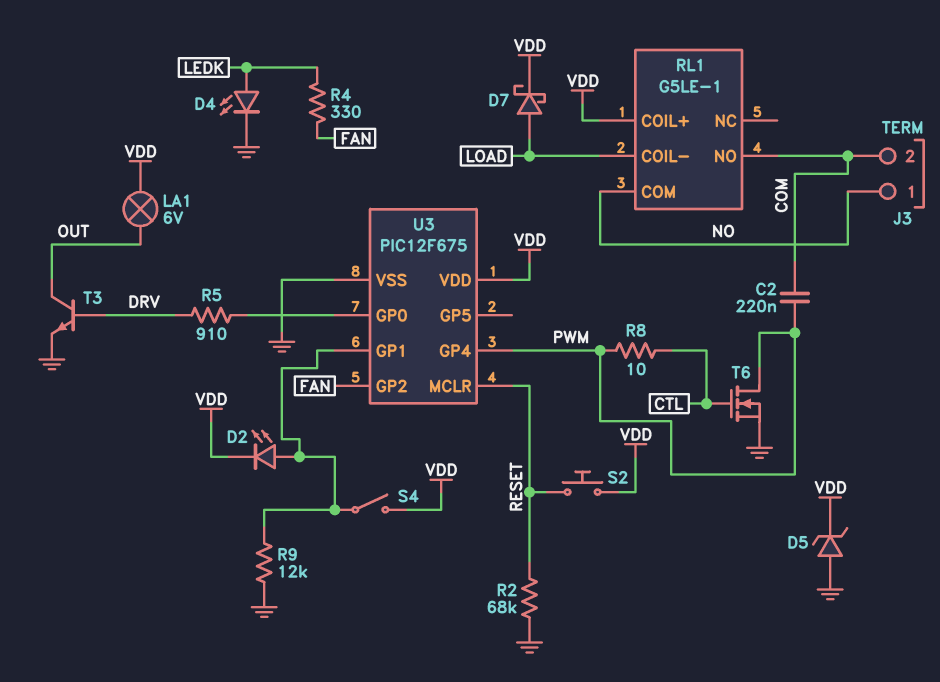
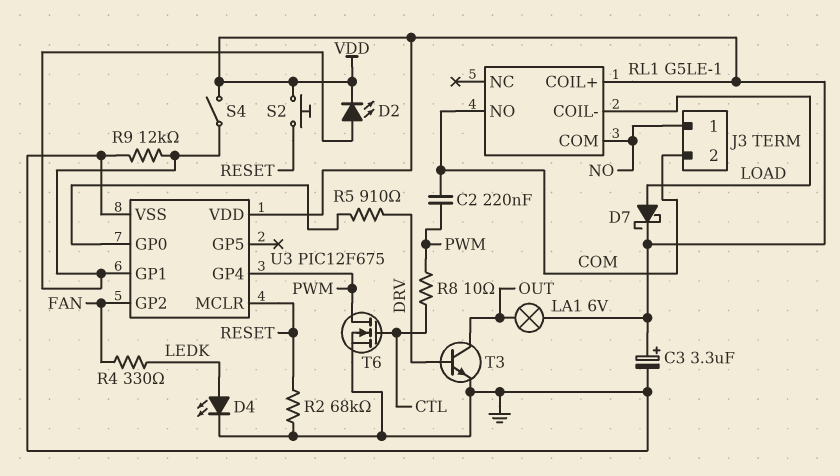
C3: none -> 3.3uF (plus VDD, minus GND)
D5: zener (A GND, K VDD) -> none

